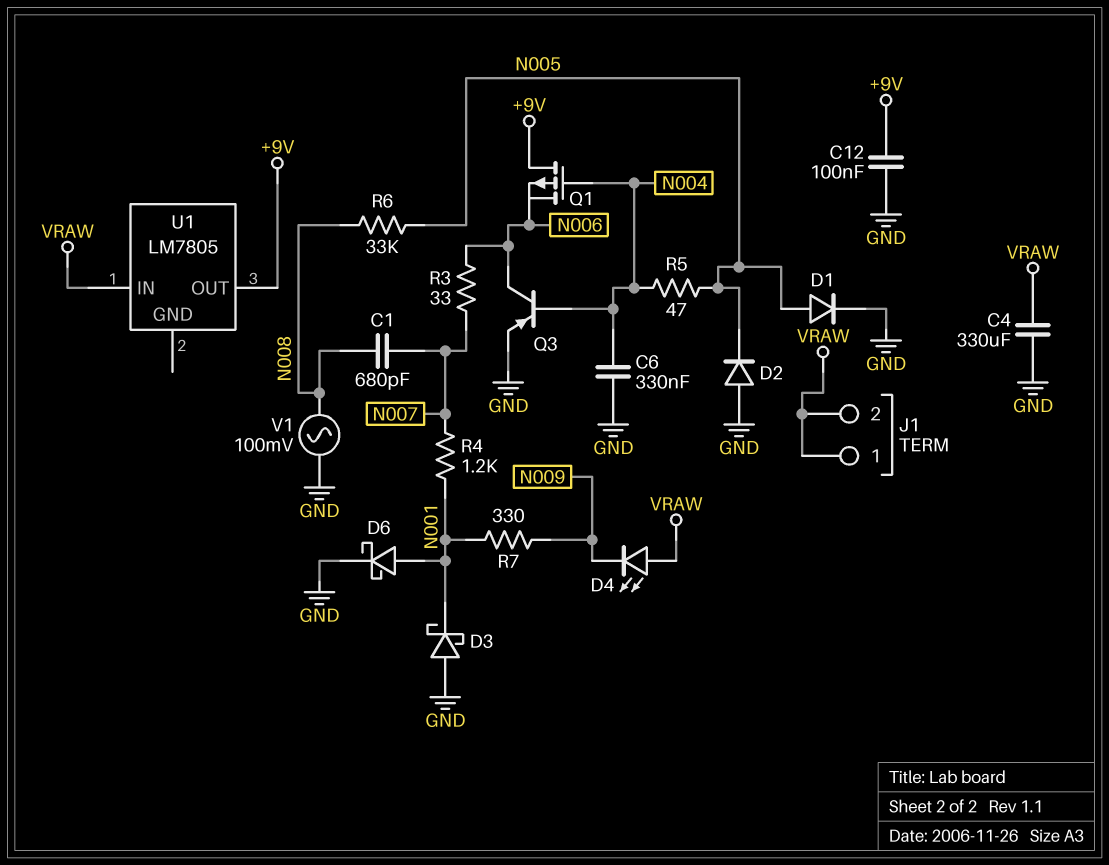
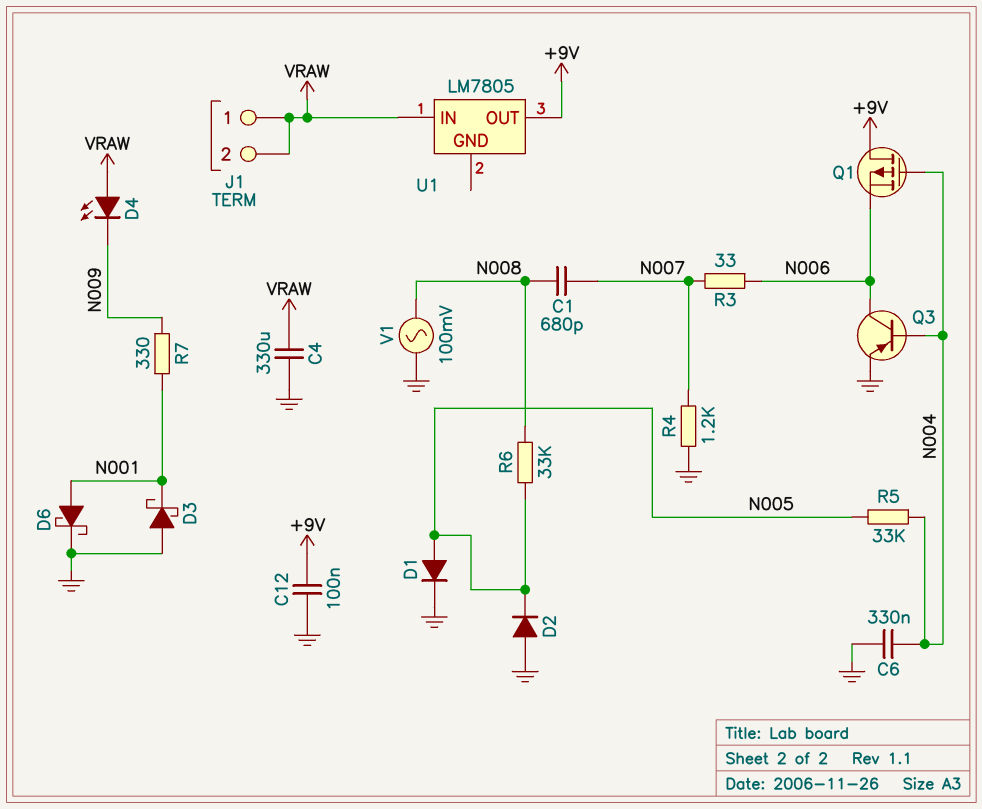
R4: 1.2k (N001, N007) -> 1.2k (GND, N007)
R5: 47 (N004, N005) -> 33k (N004, N005)

